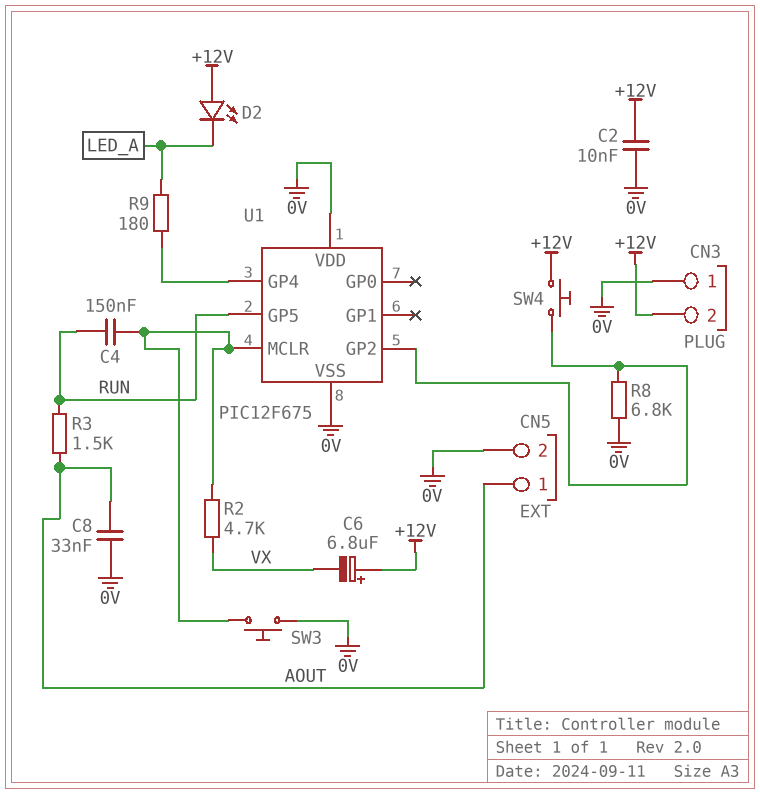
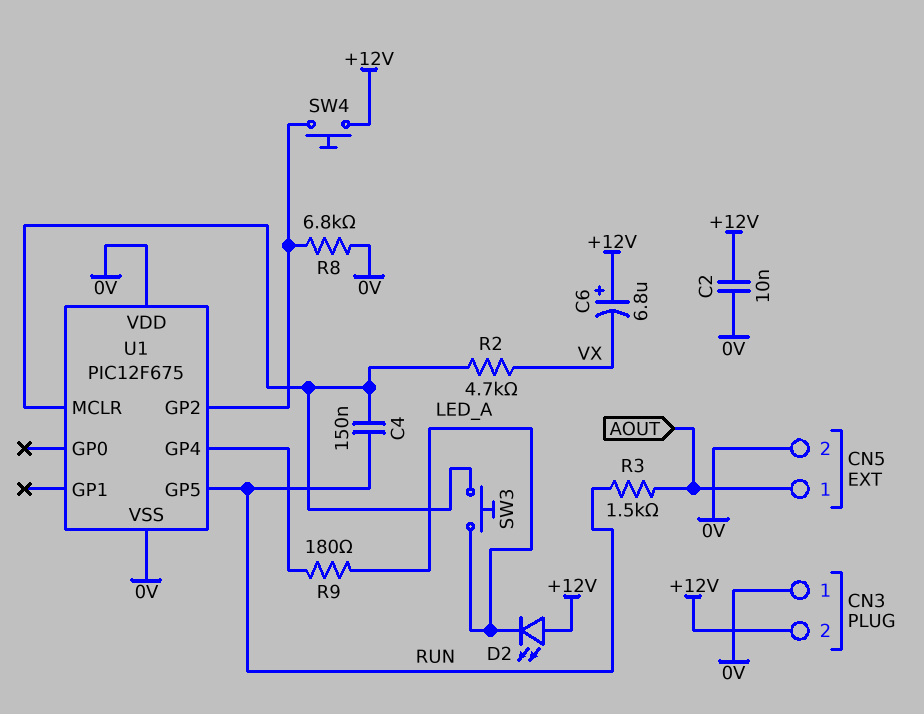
C8: 33nF (0V, AOUT) -> none
SW3: button (0V, U1/MCLR) -> button (LED_A, U1/MCLR)

